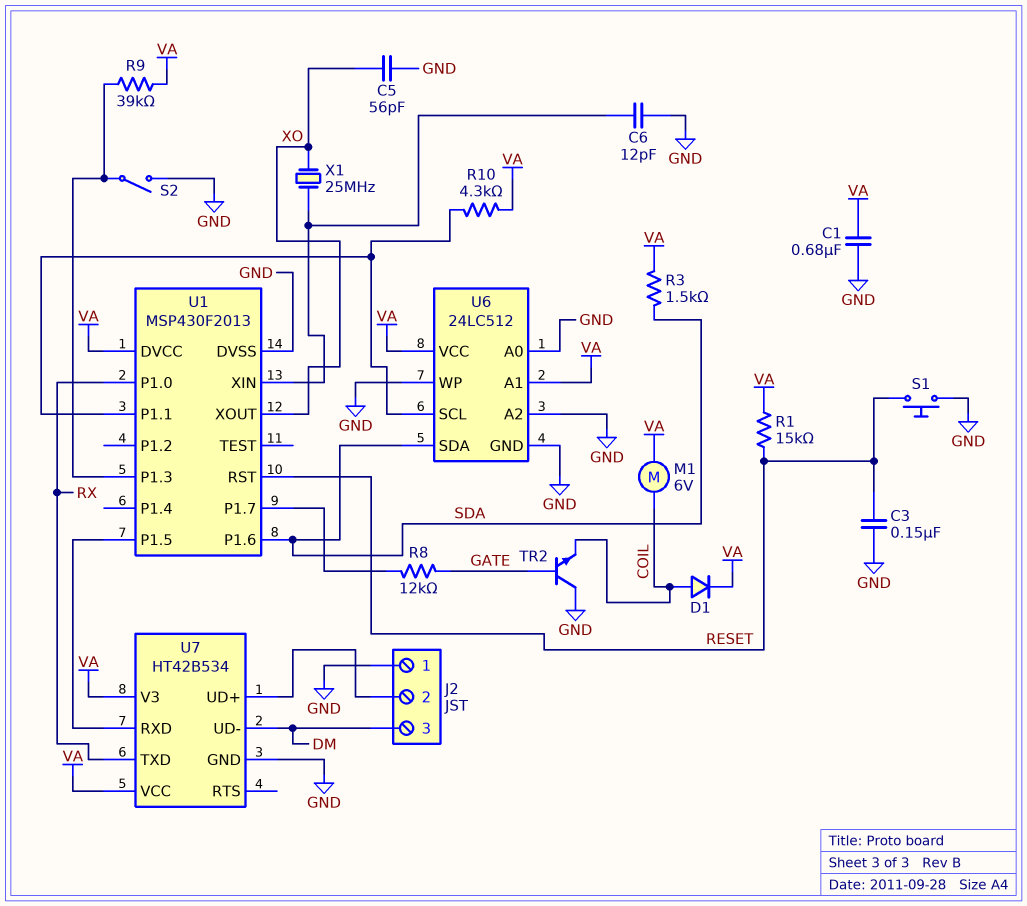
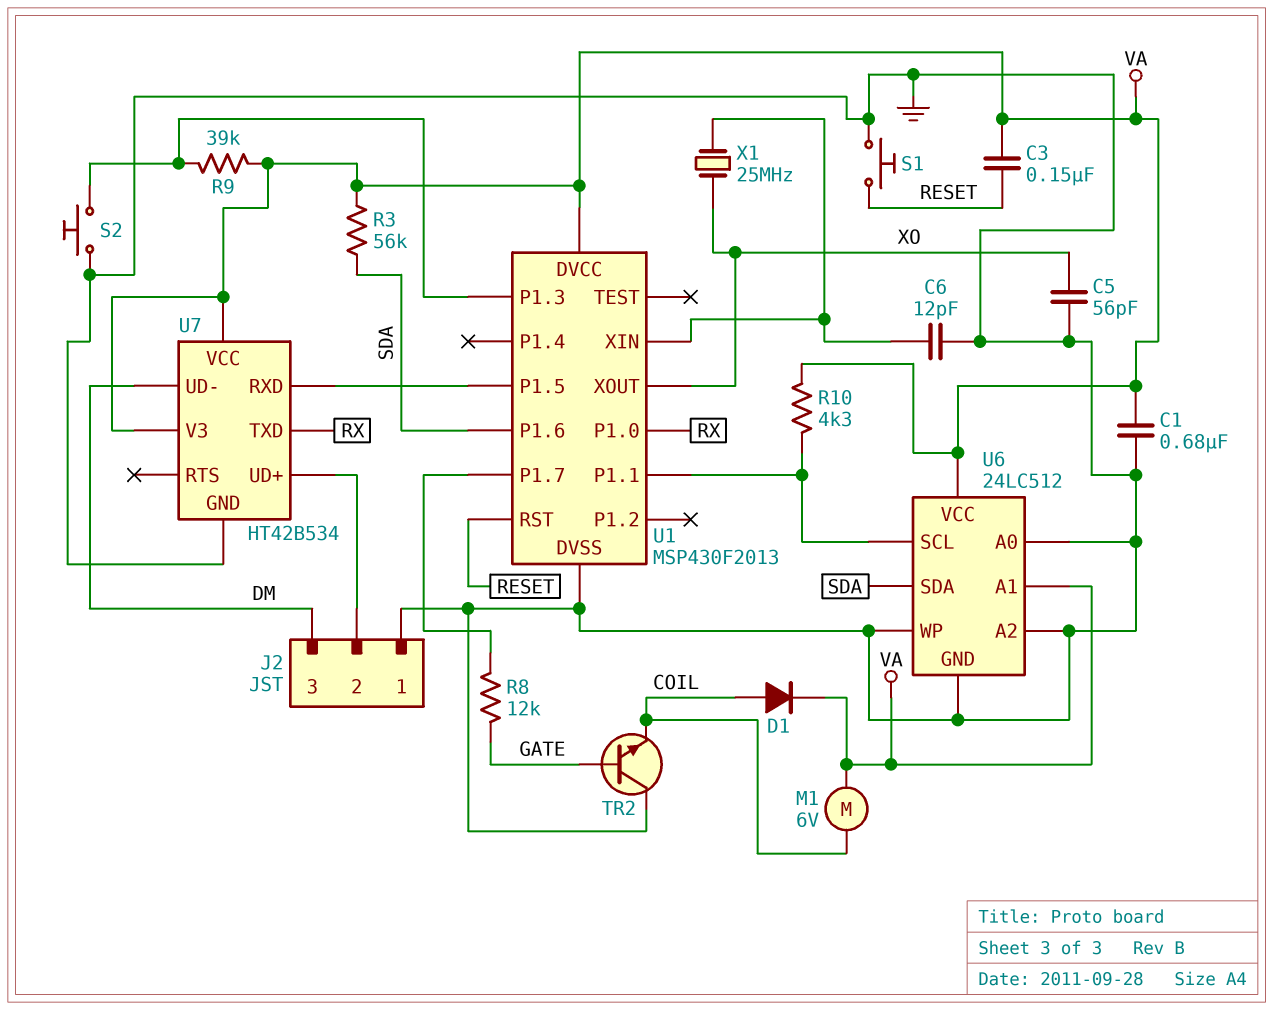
C3: 150nF (GND, RESET) -> 150nF (RESET, VA)
R1: 15k (RESET, VA) -> none
R3: 1.5k (SDA, VA) -> 56k (SDA, VA)
S2: switch (GND, U1/P1.3) -> button (GND, U1/P1.3)

